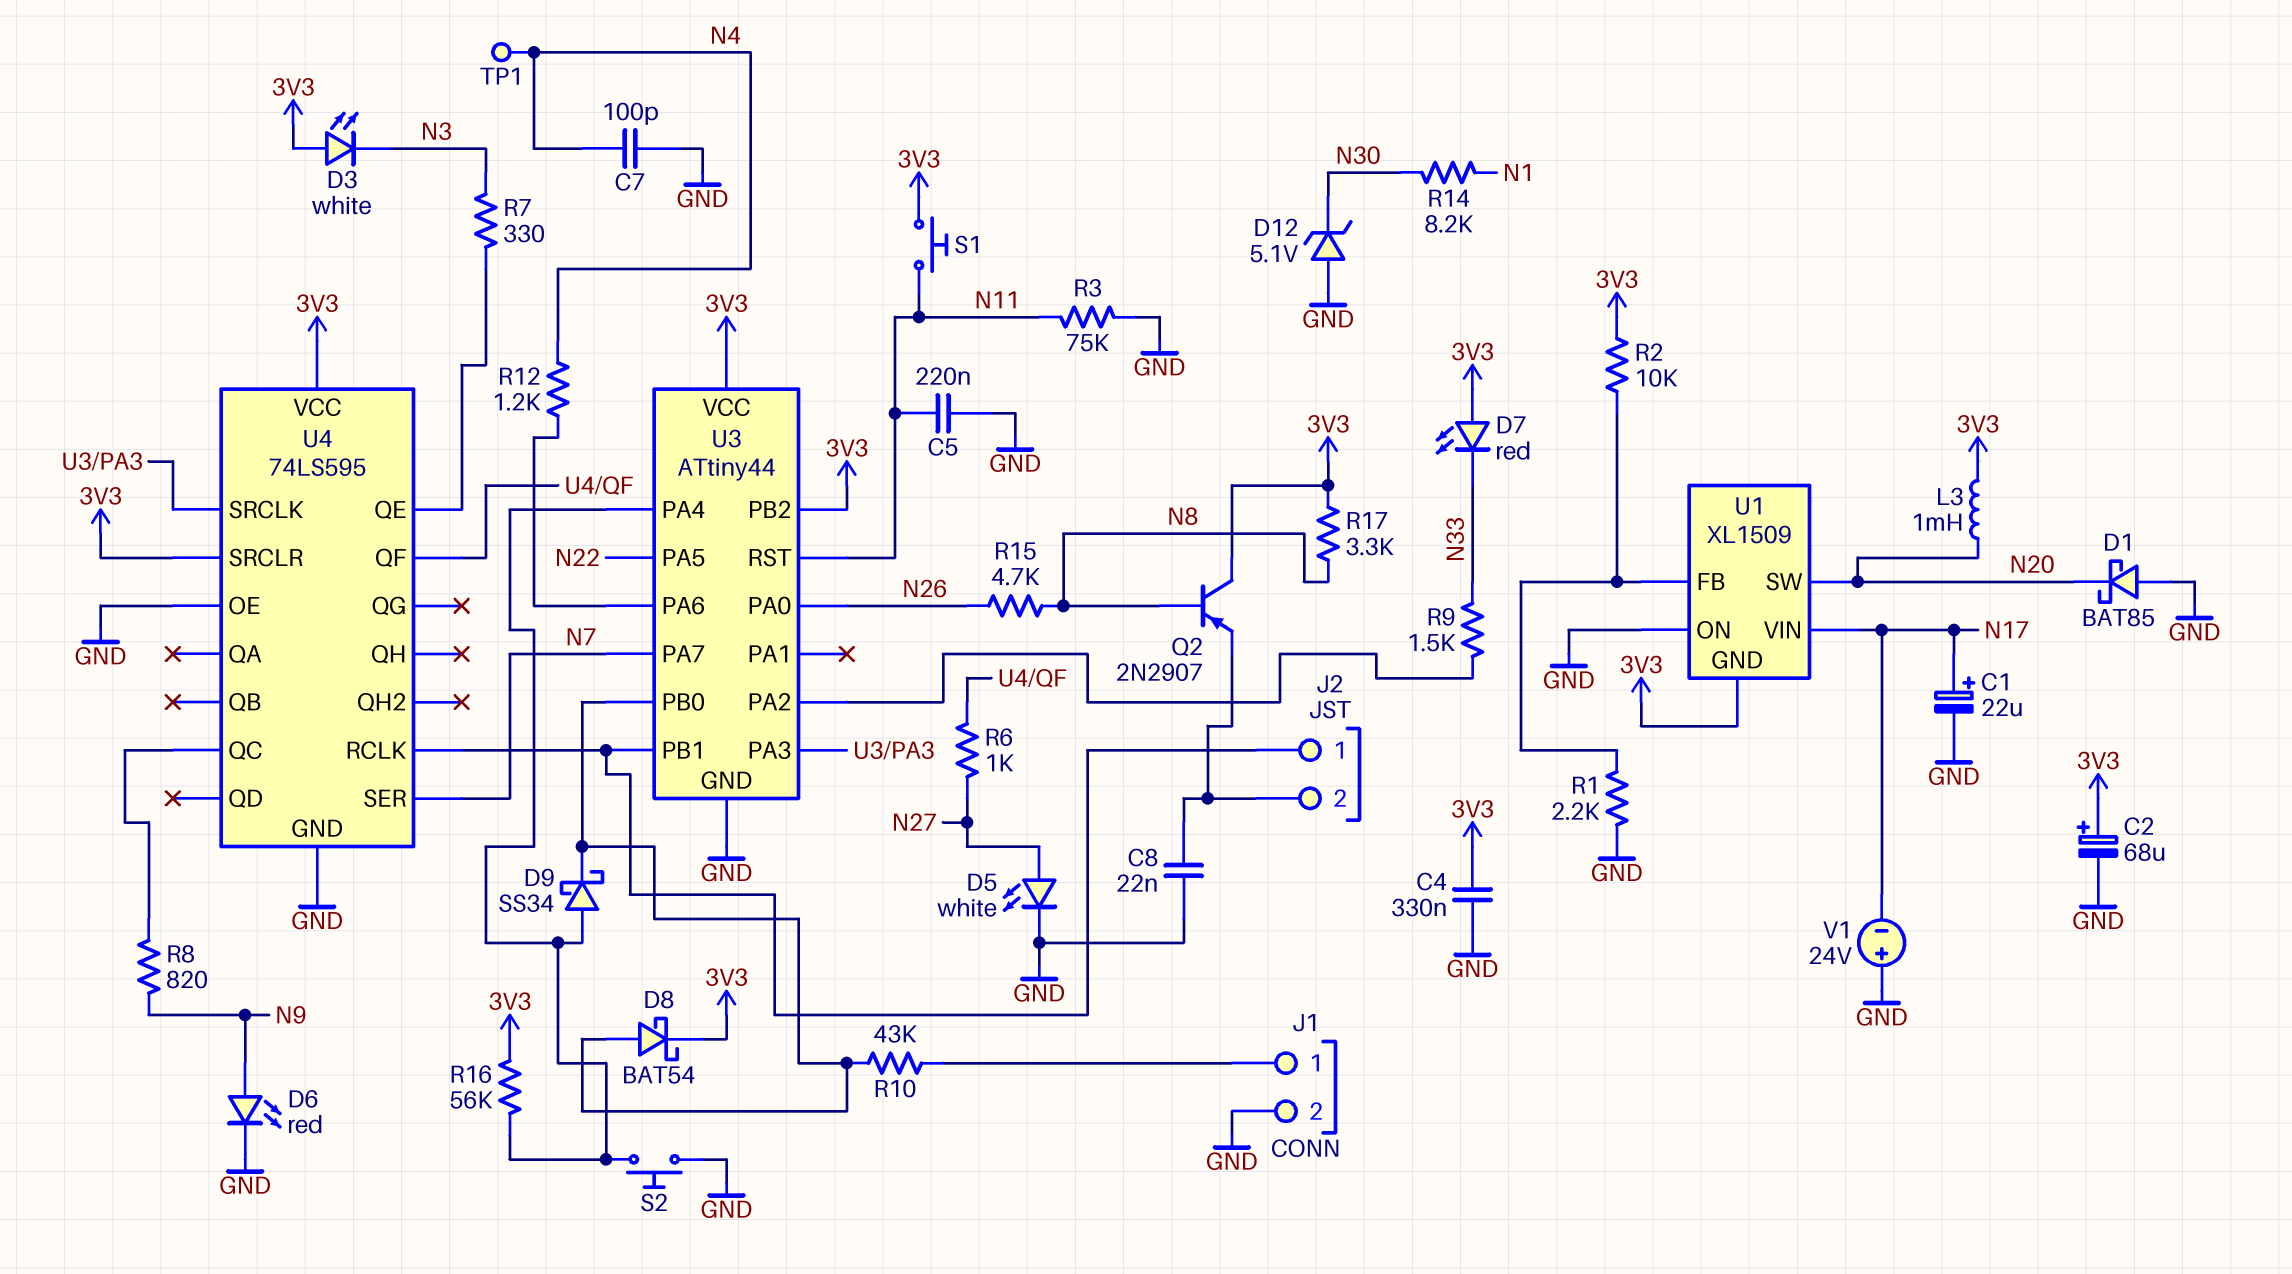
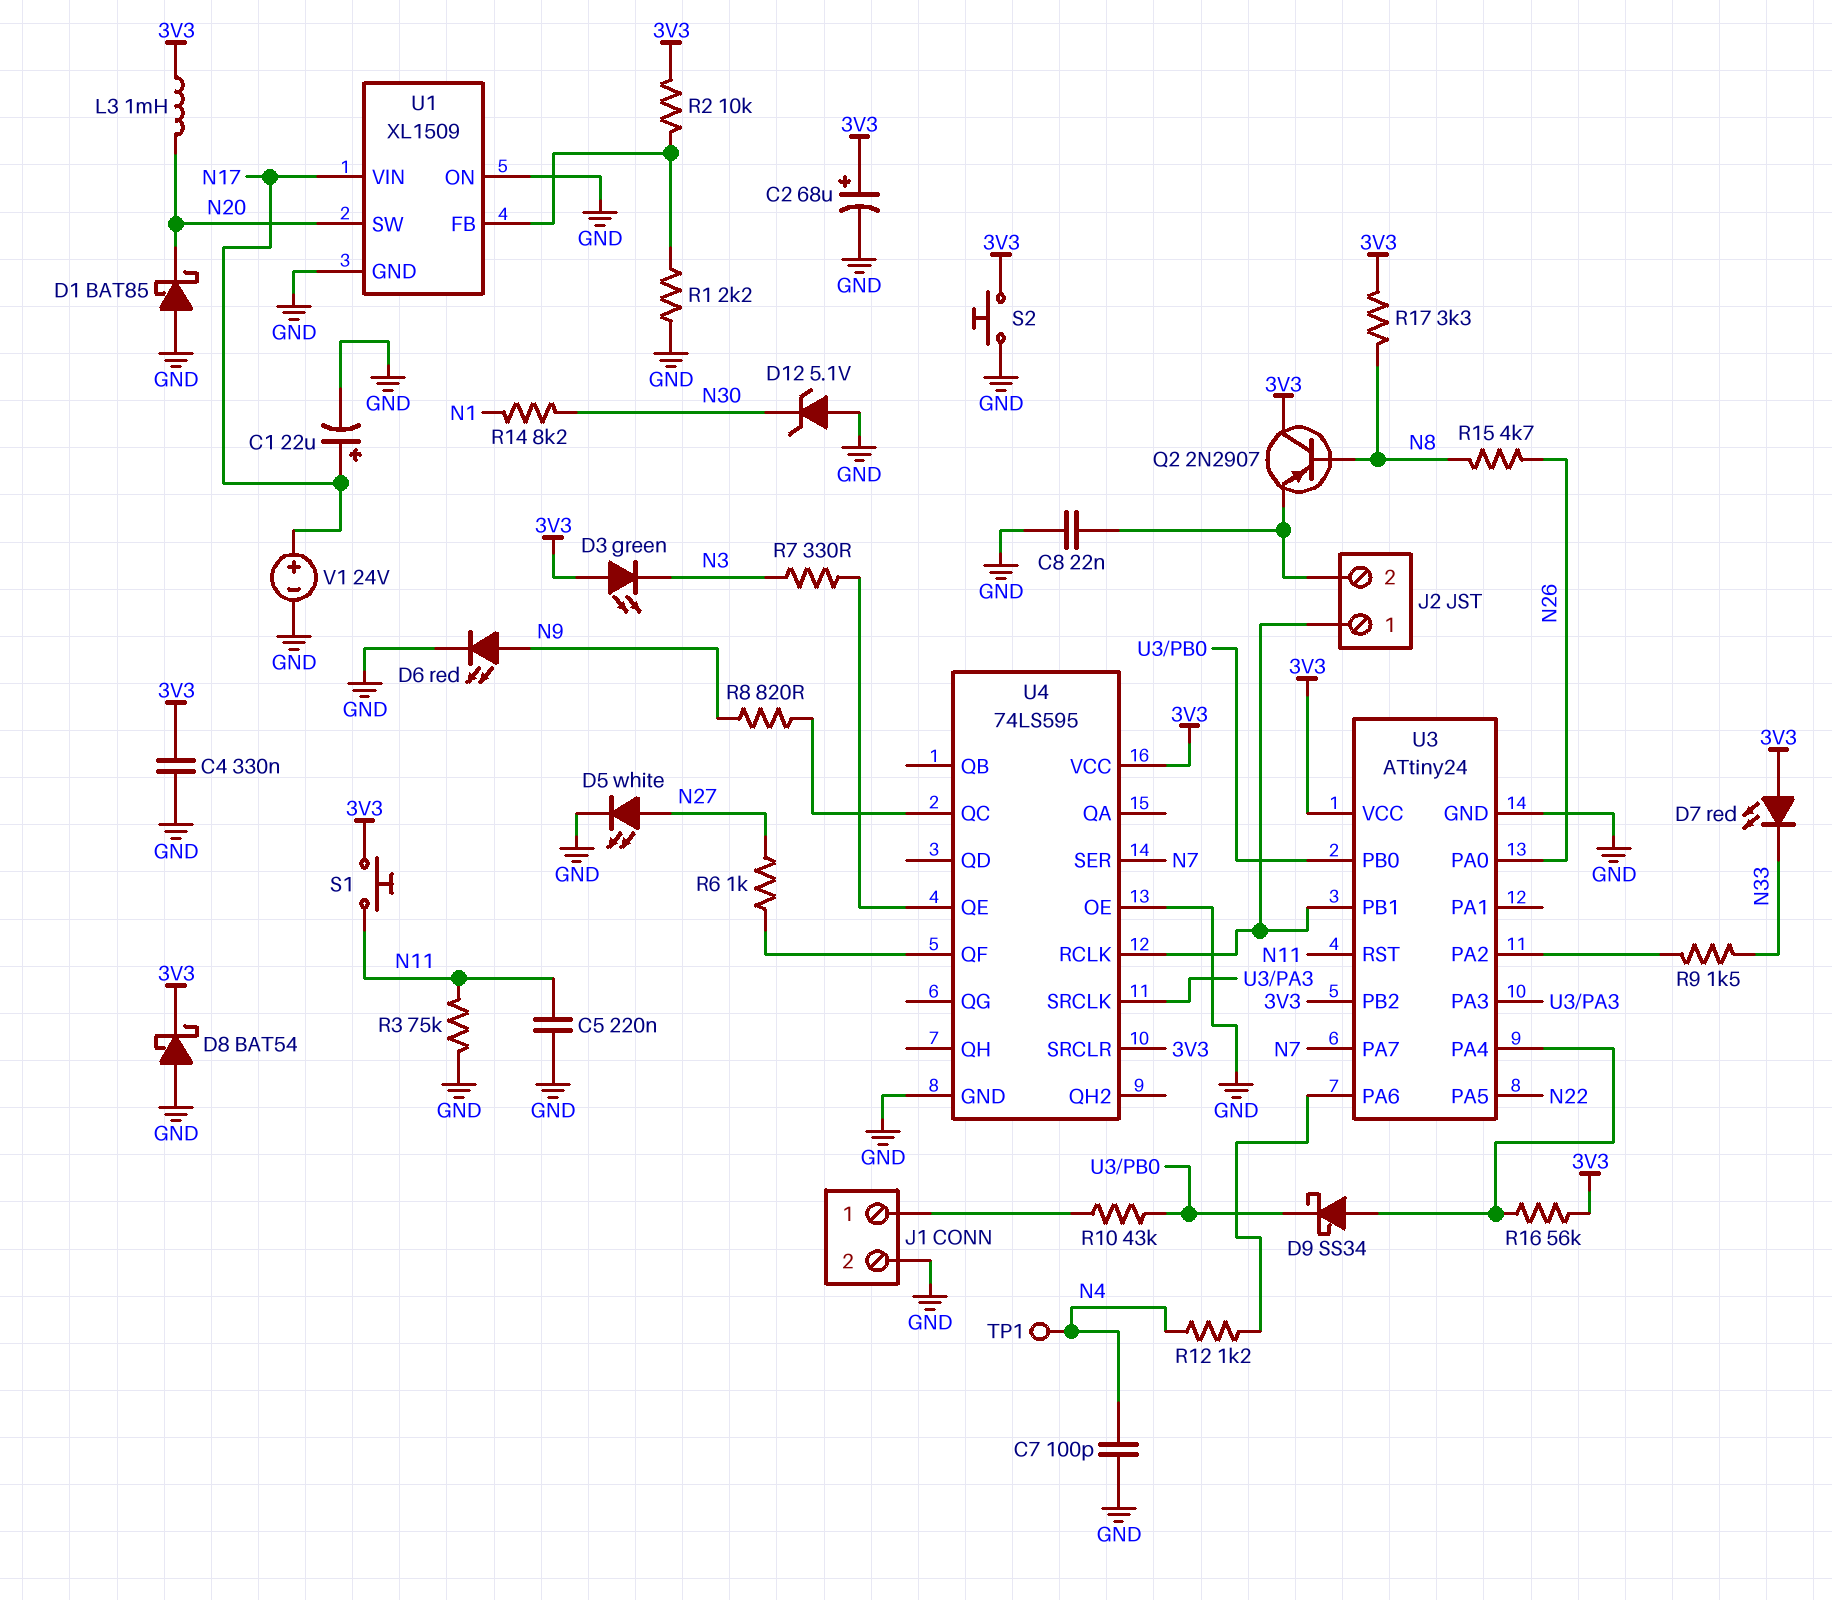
D3: LED white (A 3V3, K N3) -> LED green (A 3V3, K N3)
D8: schottky BAT54 (A U3/PB0, K 3V3) -> schottky BAT54 (A GND, K 3V3)
S2: button (GND, U3/PA4) -> button (3V3, GND)
U1 pin GND: 3V3 -> GND
U3: ATtiny44 -> ATtiny24
V1: 24V (plus GND, minus N17) -> 24V (plus N17, minus GND)

